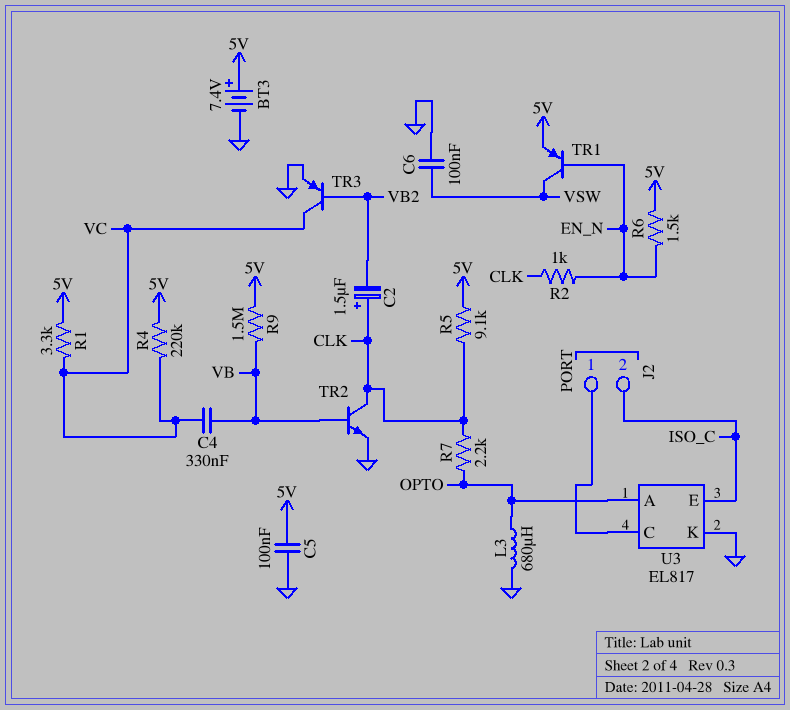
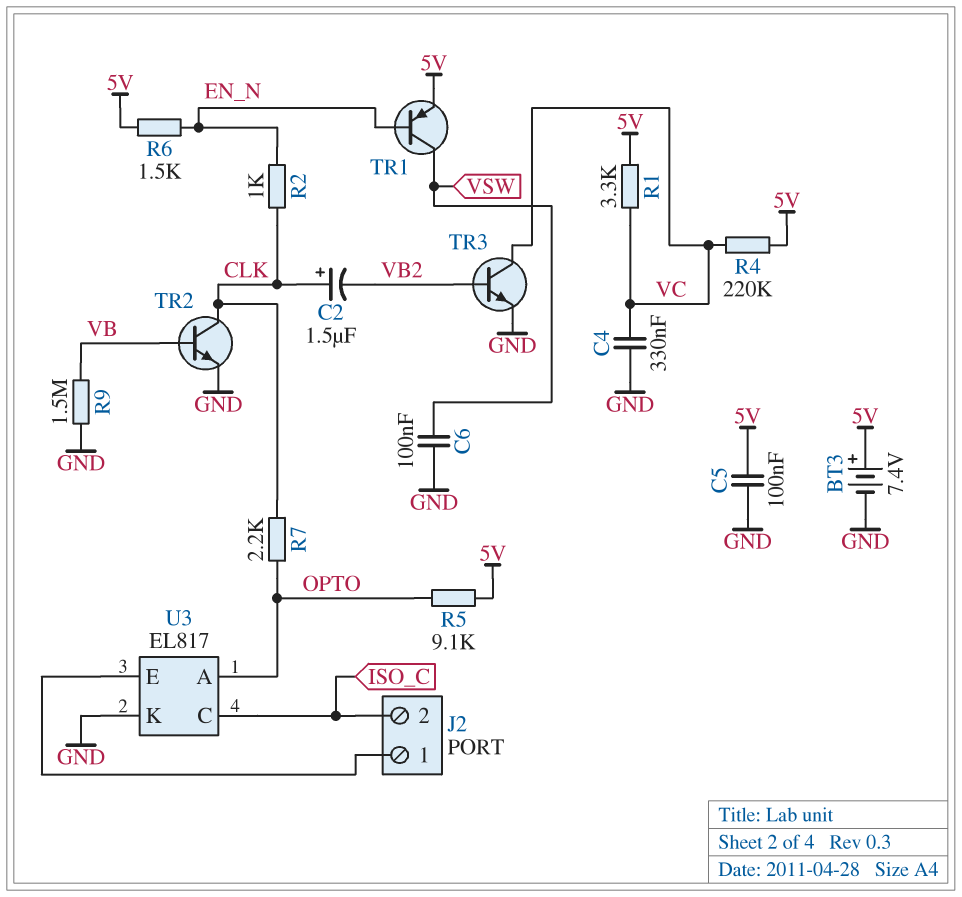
C4: 330nF (VB, VC) -> 330nF (GND, VC)
L3: 680uH (GND, OPTO) -> none
R5: 9.1k (5V, CLK) -> 9.1k (5V, OPTO)
R9: 1.5M (5V, VB) -> 1.5M (GND, VB)
TR3: PNP (B VB2, C VC, E GND) -> NPN (B VB2, C VC, E GND)
U3 pin C: J2/1 -> ISO_C
U3 pin E: ISO_C -> J2/1

